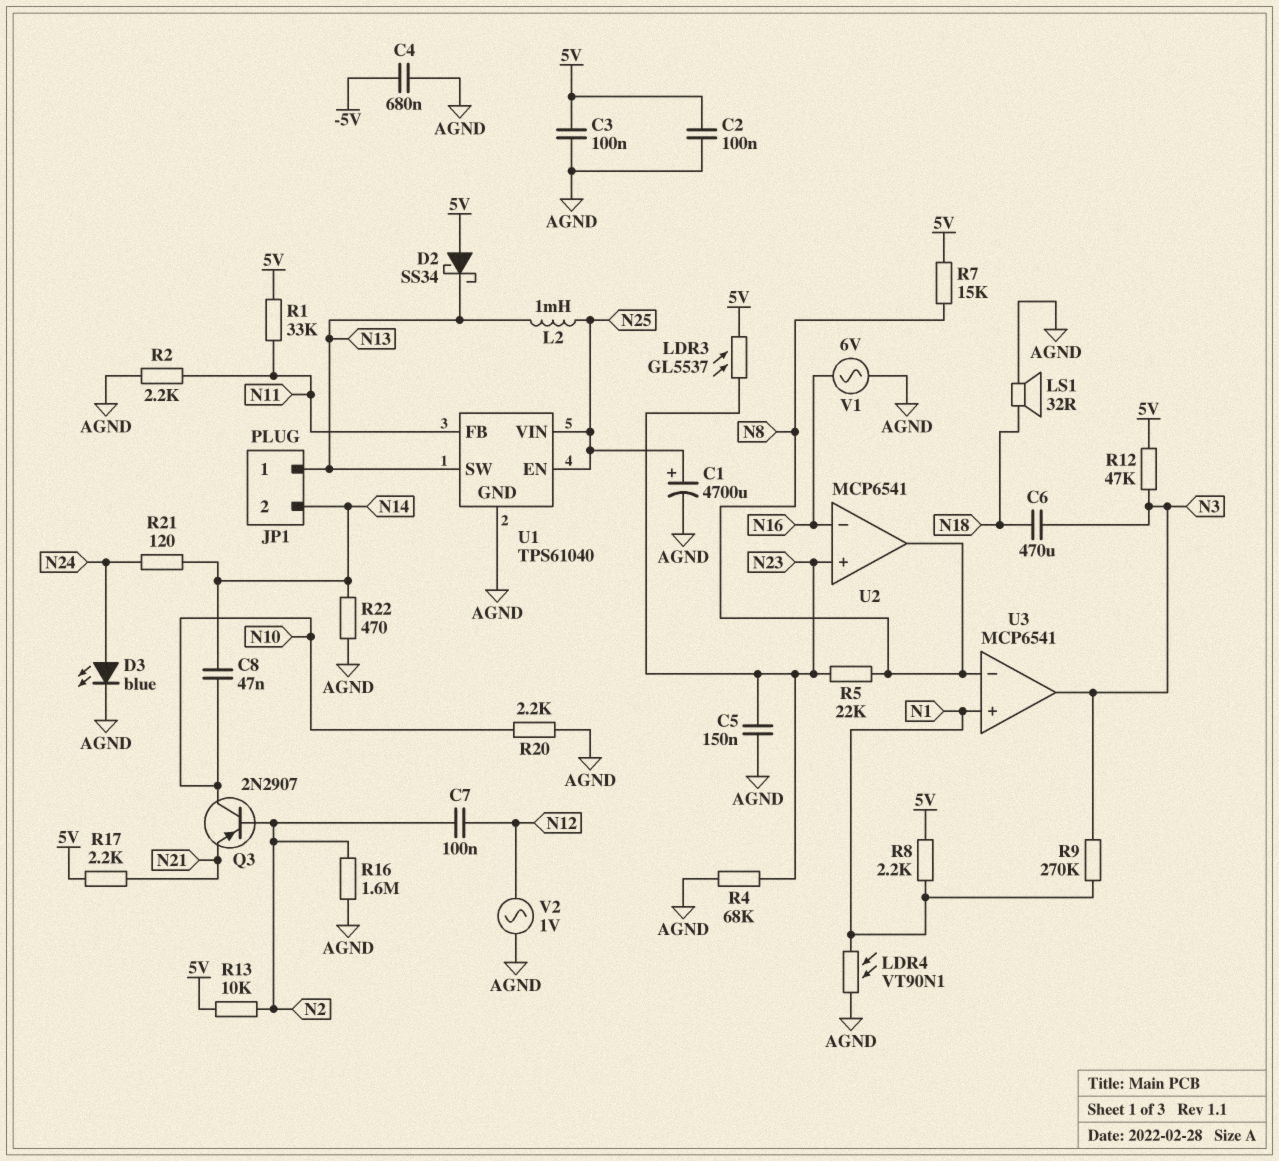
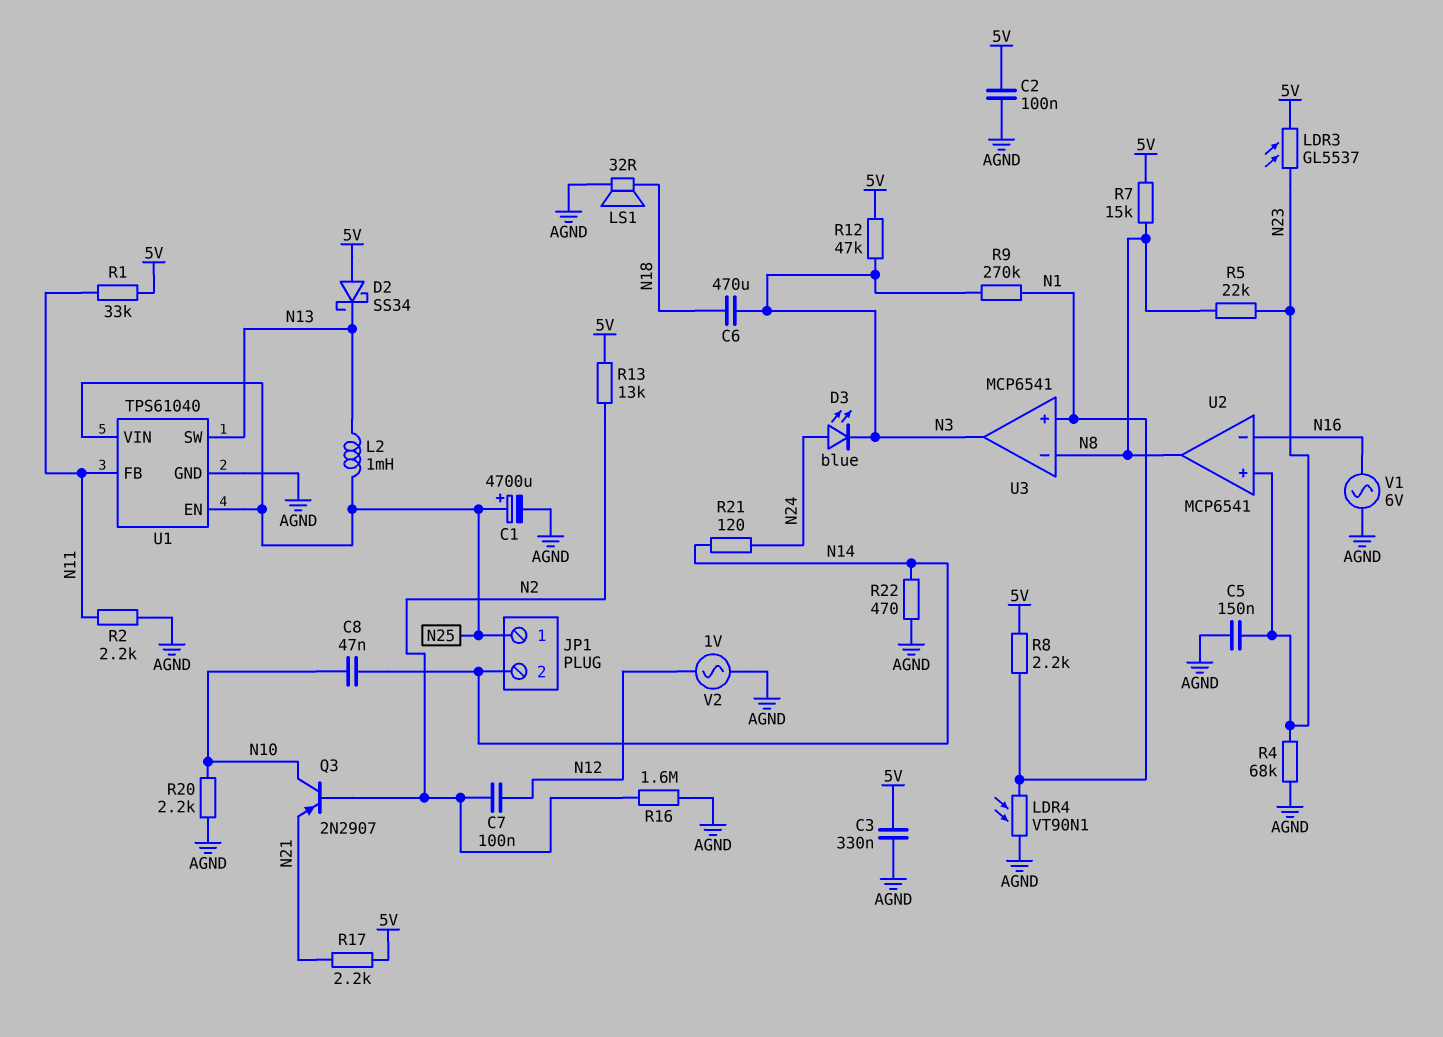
C3: 100nF (5V, AGND) -> 330nF (5V, AGND)
C4: 680nF (-5V, AGND) -> none
D3: LED blue (A N24, K AGND) -> LED blue (A N24, K N3)
JP1 pin 1: N13 -> N25
R13: 10k (5V, N2) -> 13k (5V, N2)

